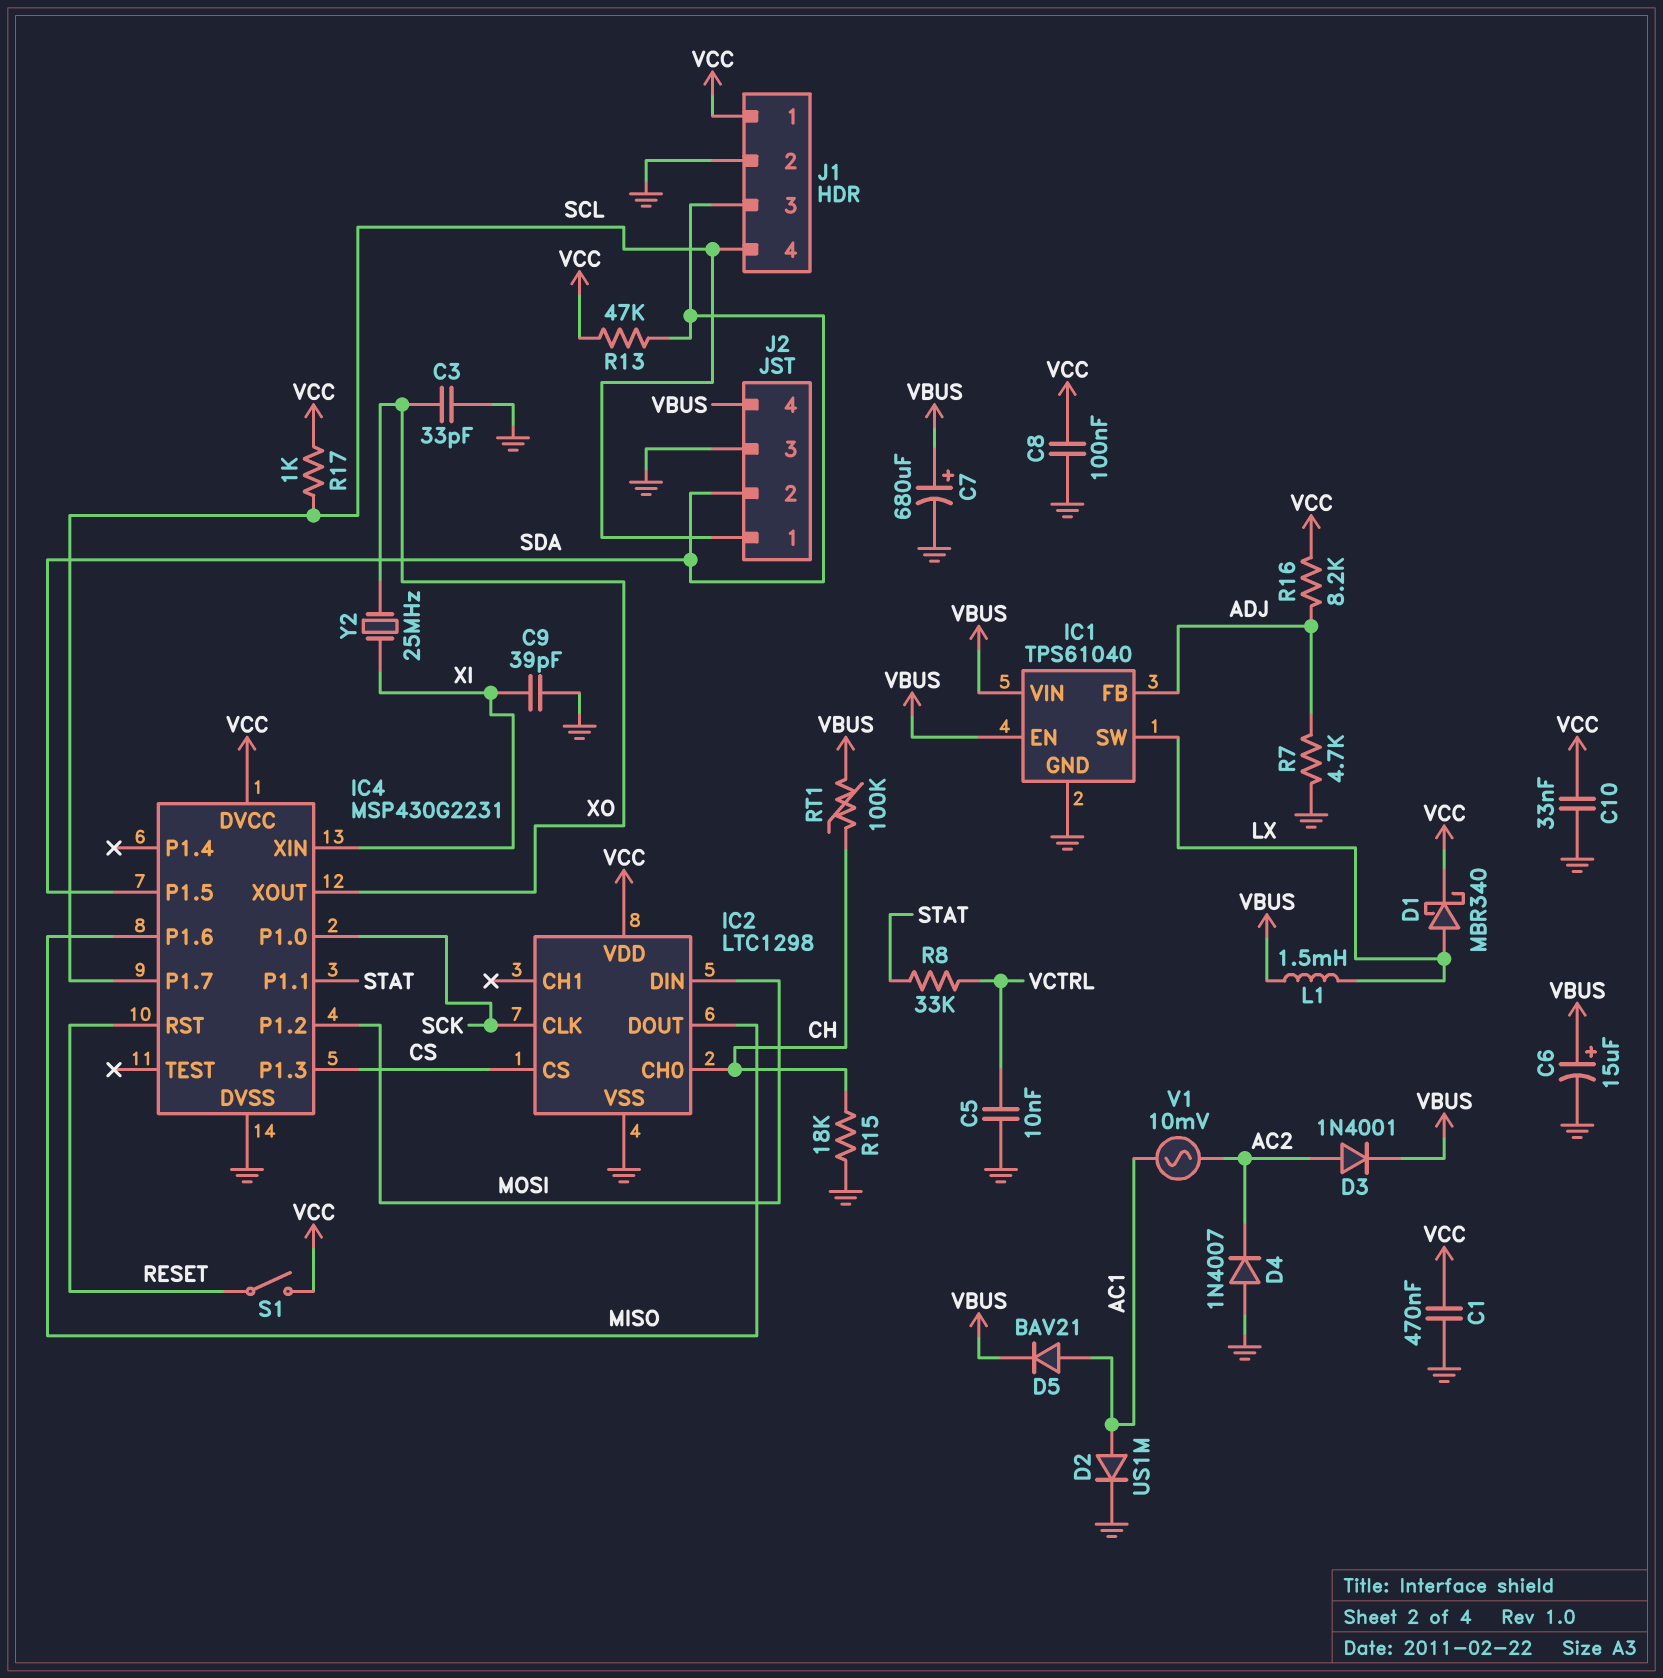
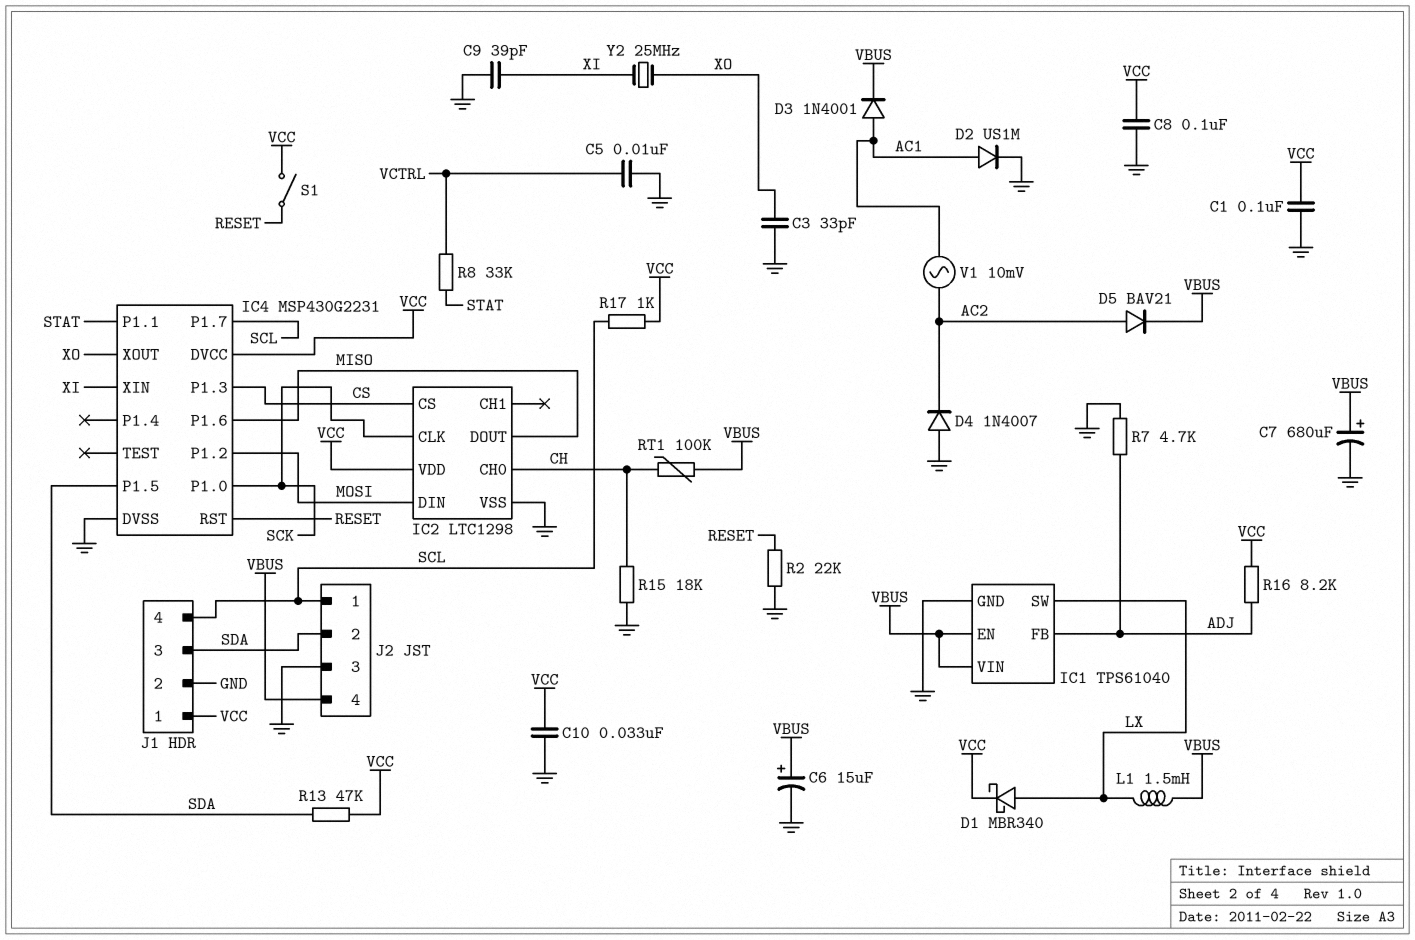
C1: 470nF (GND, VCC) -> 100nF (GND, VCC)
D3: diode 1N4001 (A AC2, K VBUS) -> diode 1N4001 (A AC1, K VBUS)
D5: diode BAV21 (A AC1, K VBUS) -> diode BAV21 (A AC2, K VBUS)
R2: none -> 22k (GND, RESET)

